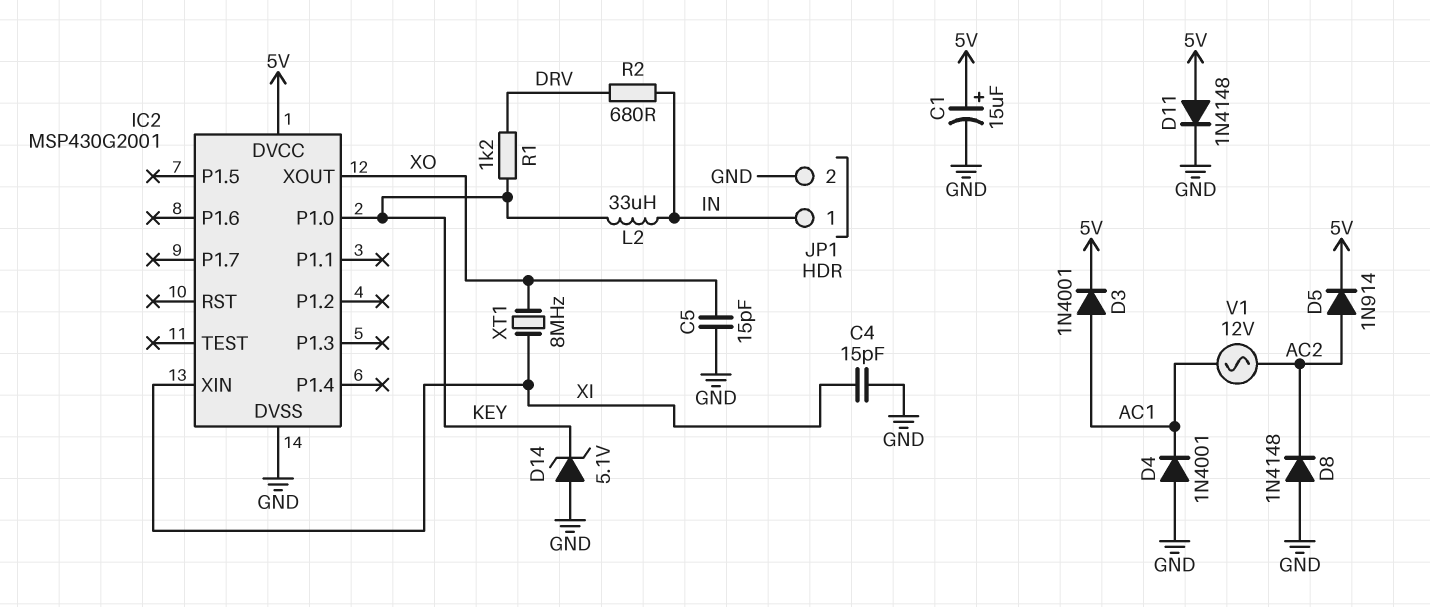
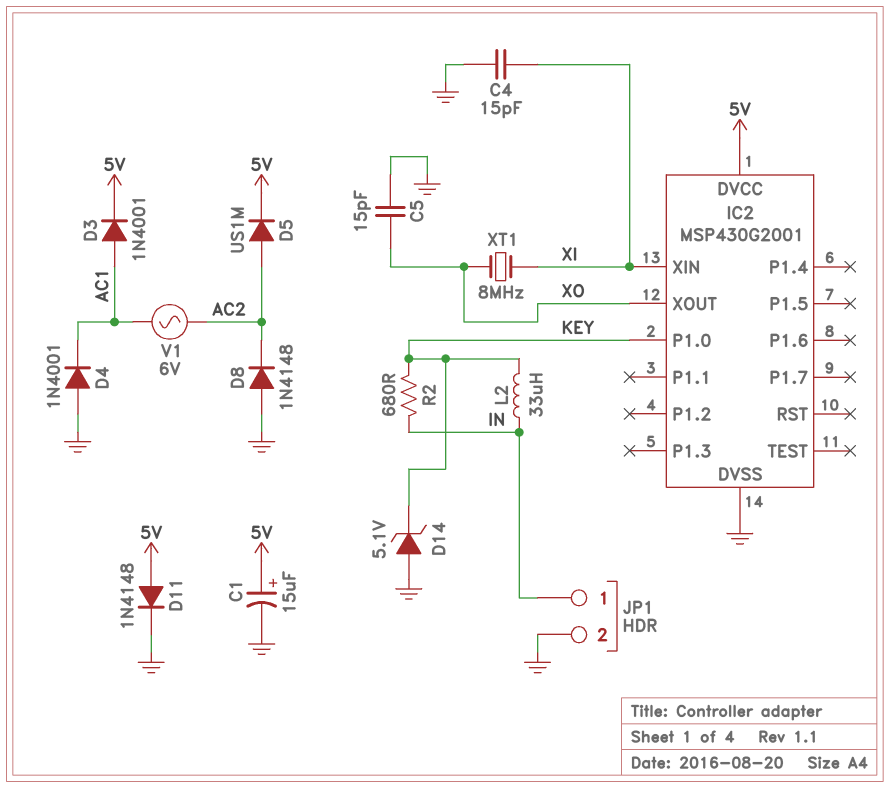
D5: diode 1N914 (A AC2, K 5V) -> diode US1M (A AC2, K 5V)
R1: 1.2k (DRV, KEY) -> none
R2: 680 (DRV, IN) -> 680 (IN, KEY)
V1: AC 12V (AC1, AC2) -> AC 6V (AC1, AC2)

